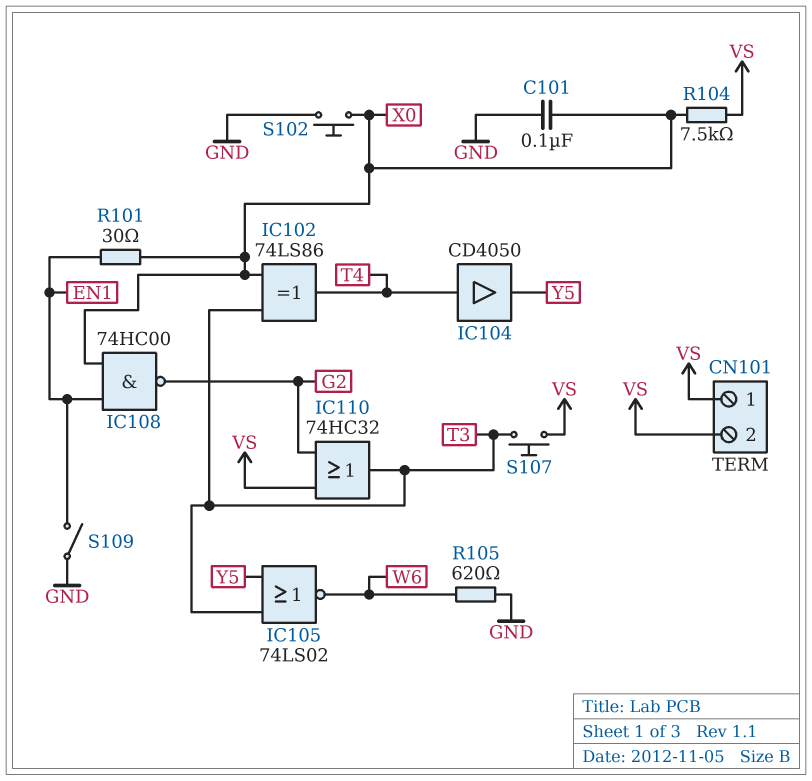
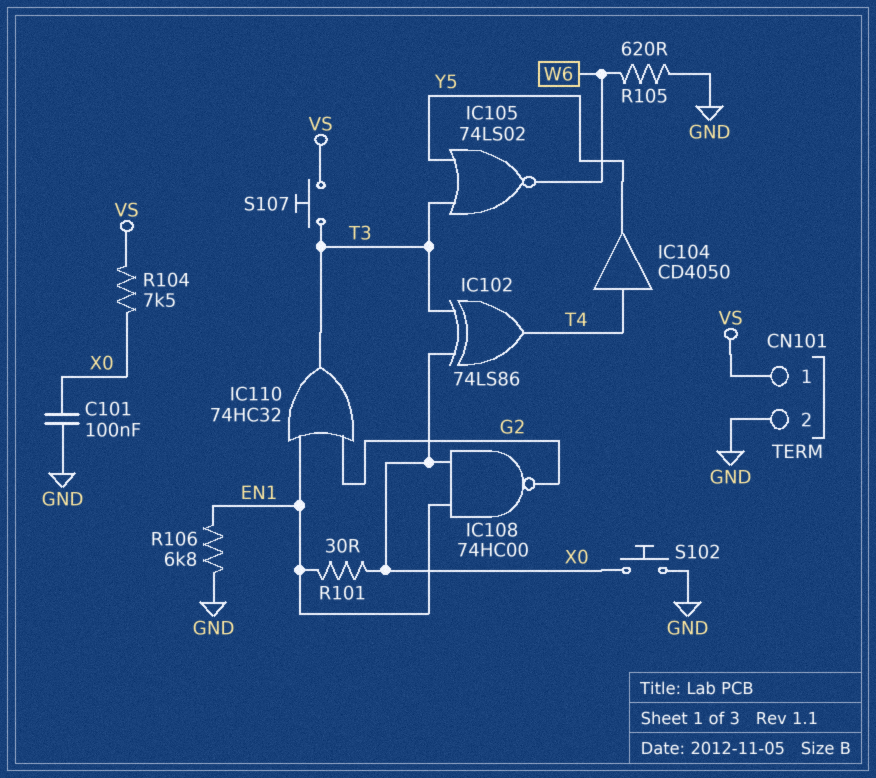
CN101 pin 2: VS -> GND
IC110: OR 74HC32 (in G2, in VS, out T3) -> OR 74HC32 (in EN1, in G2, out T3)
R106: none -> 6.8k (EN1, GND)
S109: switch (EN1, GND) -> none

